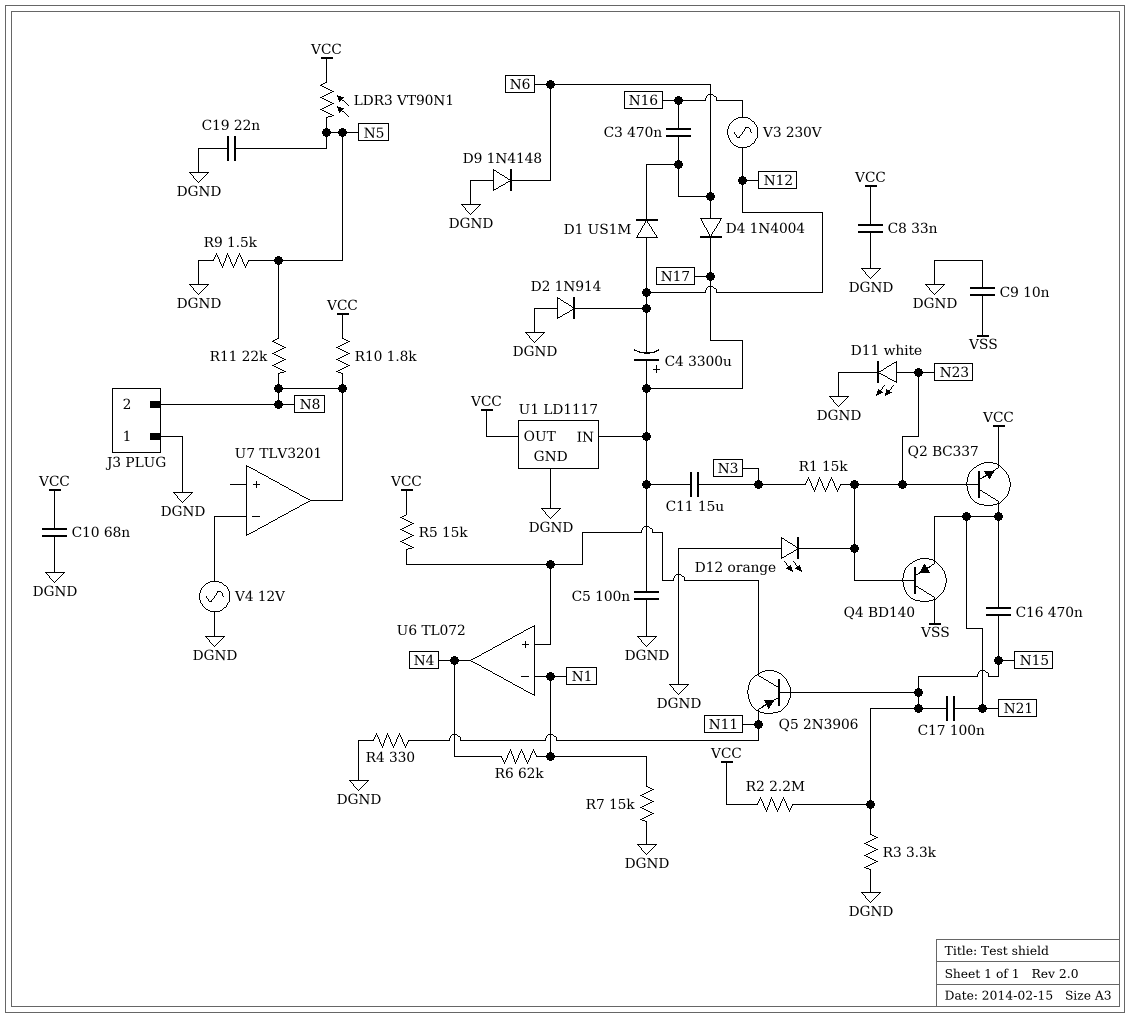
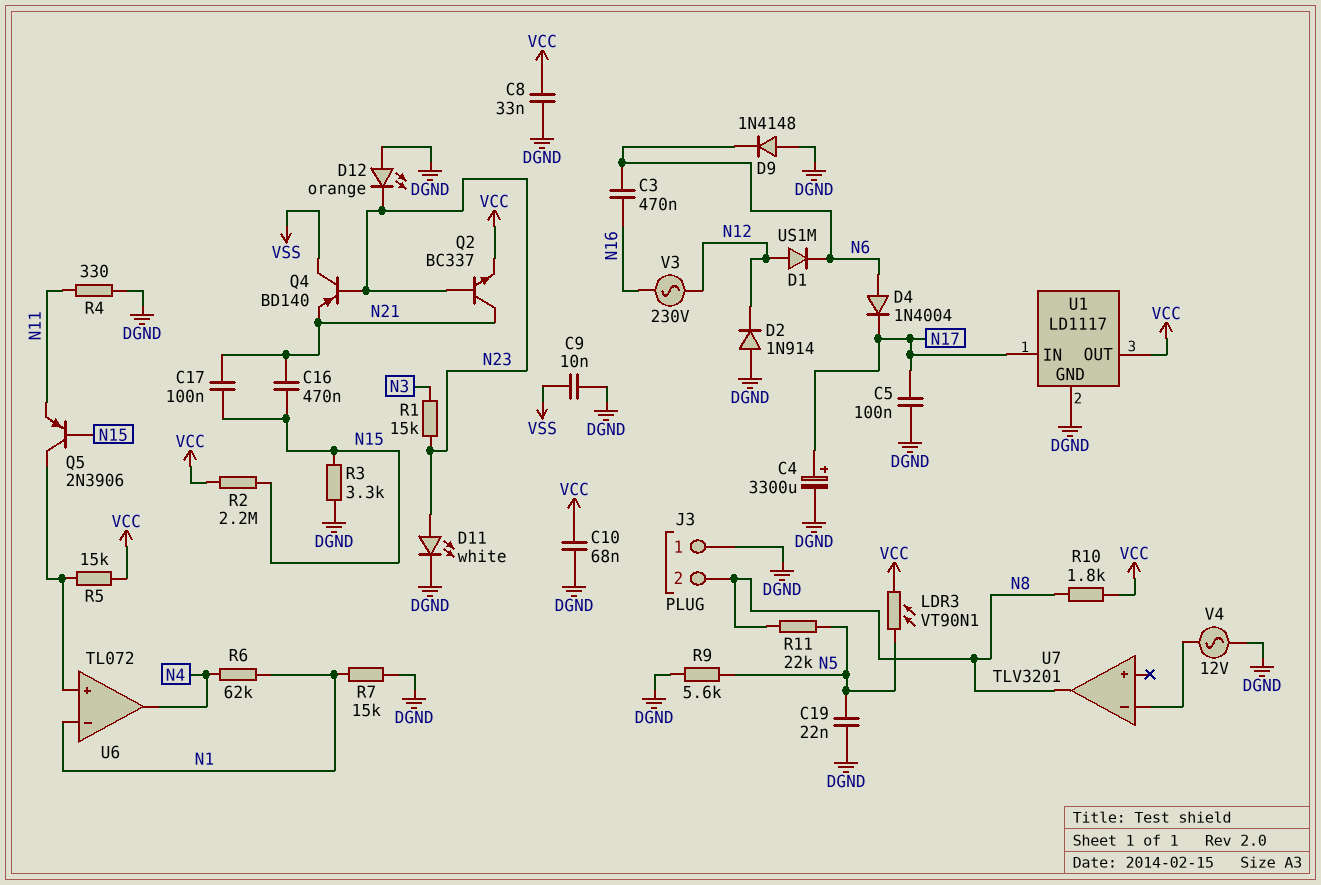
C4: 3300uF (plus N17, minus N12) -> 3300uF (plus N17, minus DGND)
C11: 15uF (N3, N17) -> none
R9: 1.5k (DGND, N5) -> 5.6k (DGND, N5)

